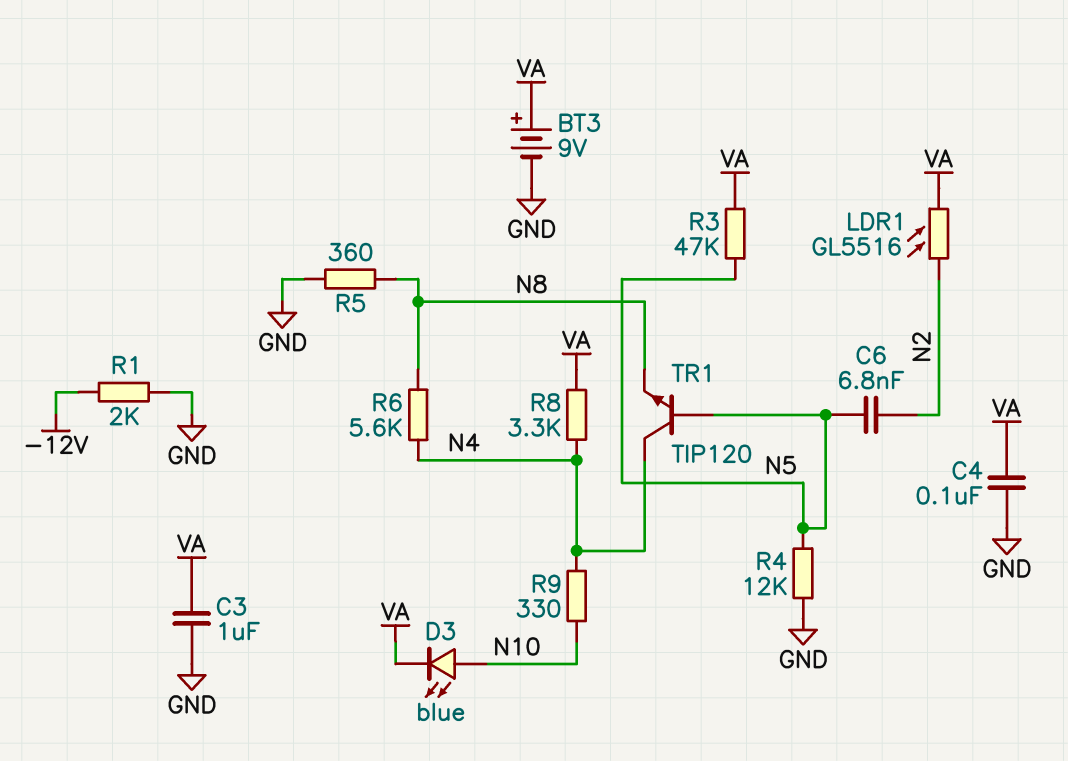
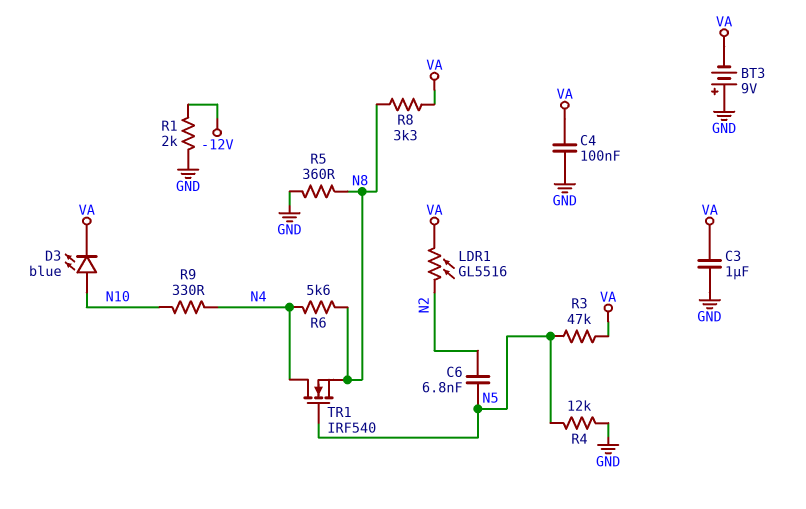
BT3: 9V (plus VA, minus GND) -> 9V (plus GND, minus VA)
R8: 3.3k (N4, VA) -> 3.3k (N8, VA)
TR1: NPN TIP120 (B N5, C N4, E N8) -> NMOS IRF540 (G N5, D N4, S N8)

